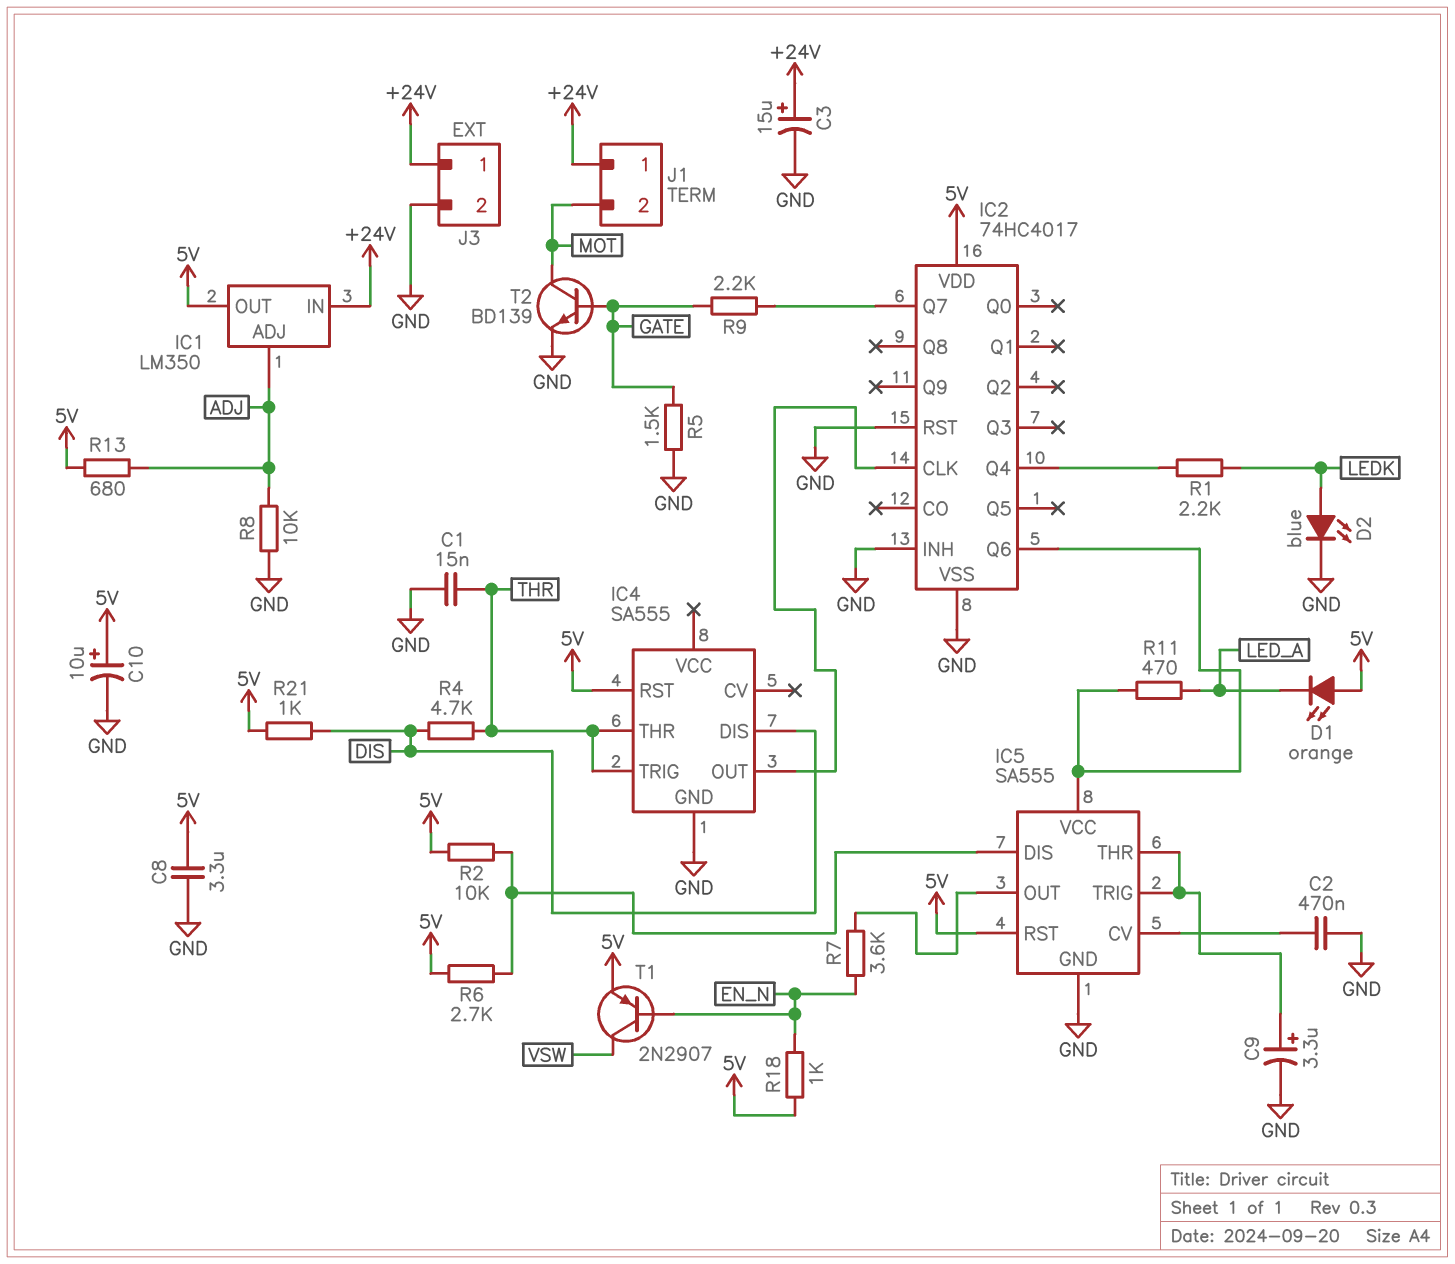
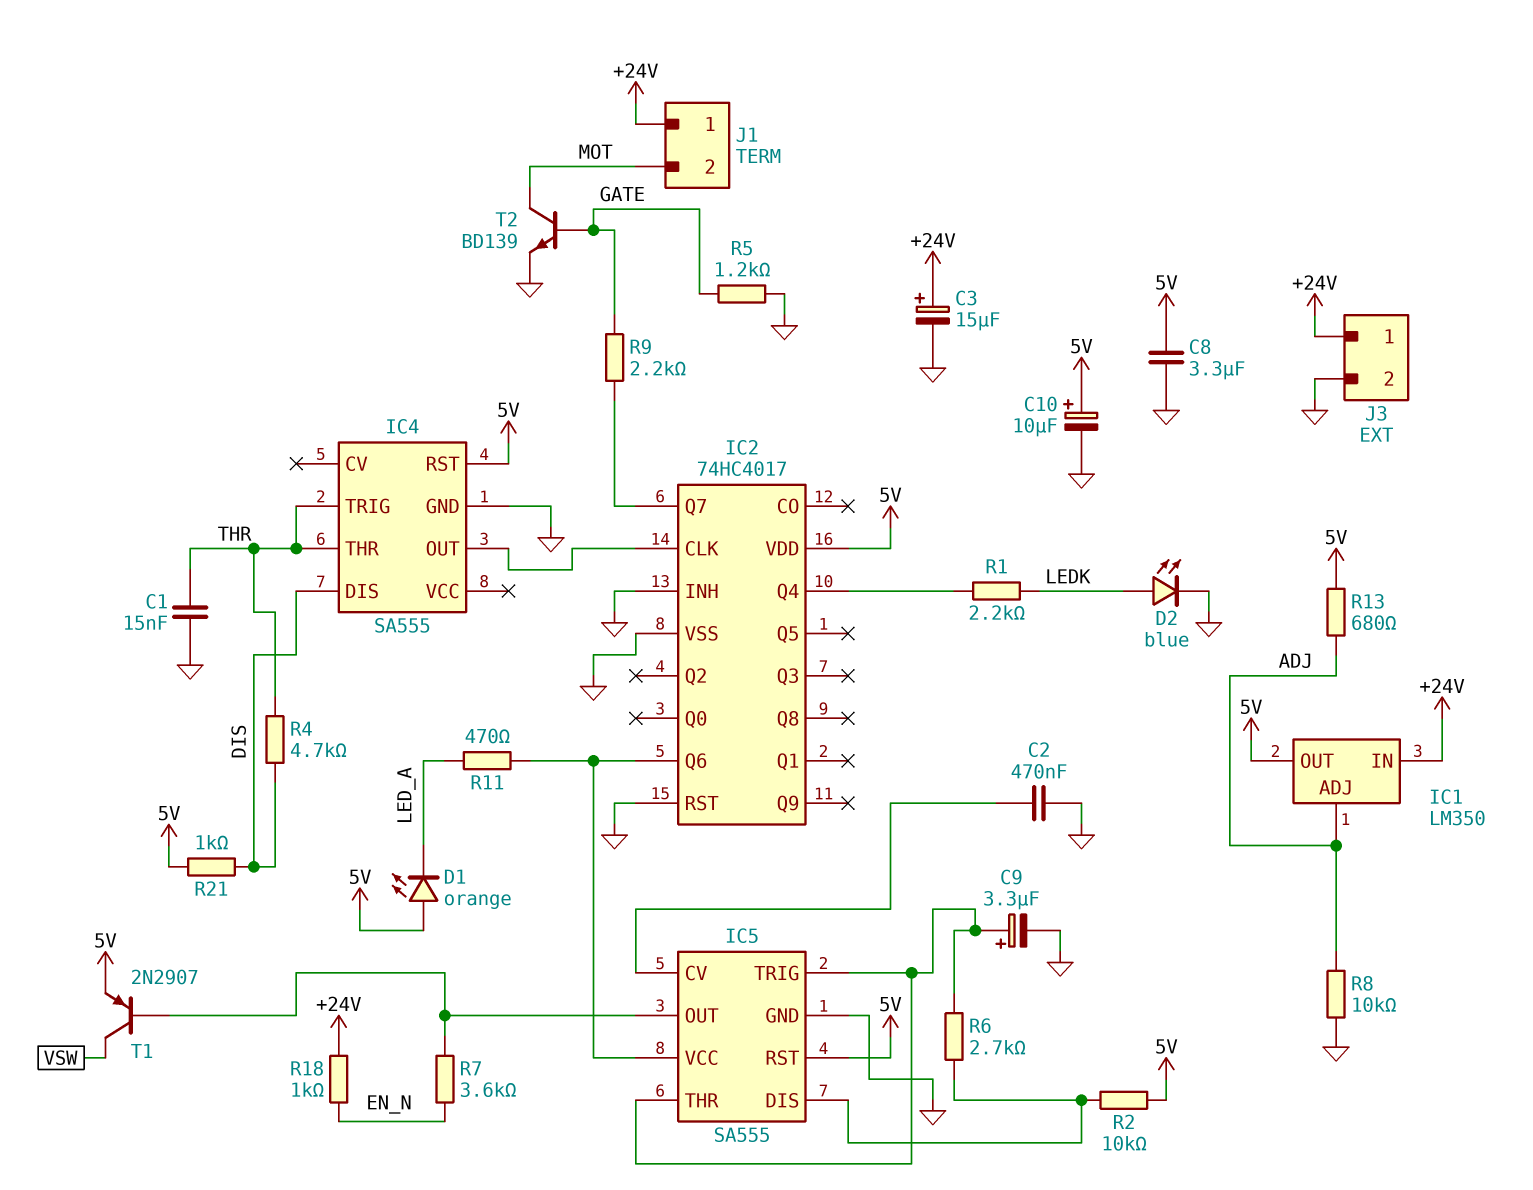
R5: 1.5k (GATE, GND) -> 1.2k (GATE, GND)
R6: 2.7k (5V, IC5/DIS) -> 2.7k (IC5/DIS, IC5/THR)
R18: 1k (5V, EN_N) -> 1k (+24V, EN_N)
T1: PNP 2N2907 (B EN_N, C VSW, E 5V) -> PNP 2N2907 (B IC5/OUT, C VSW, E 5V)

